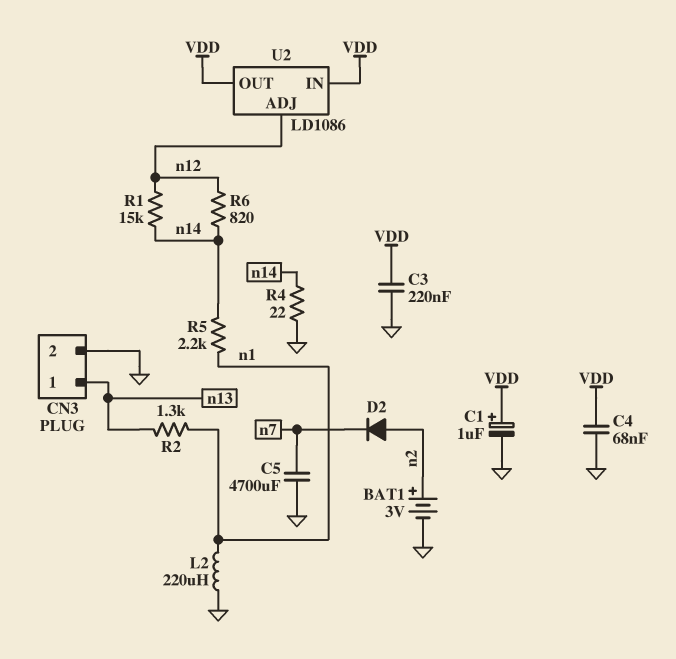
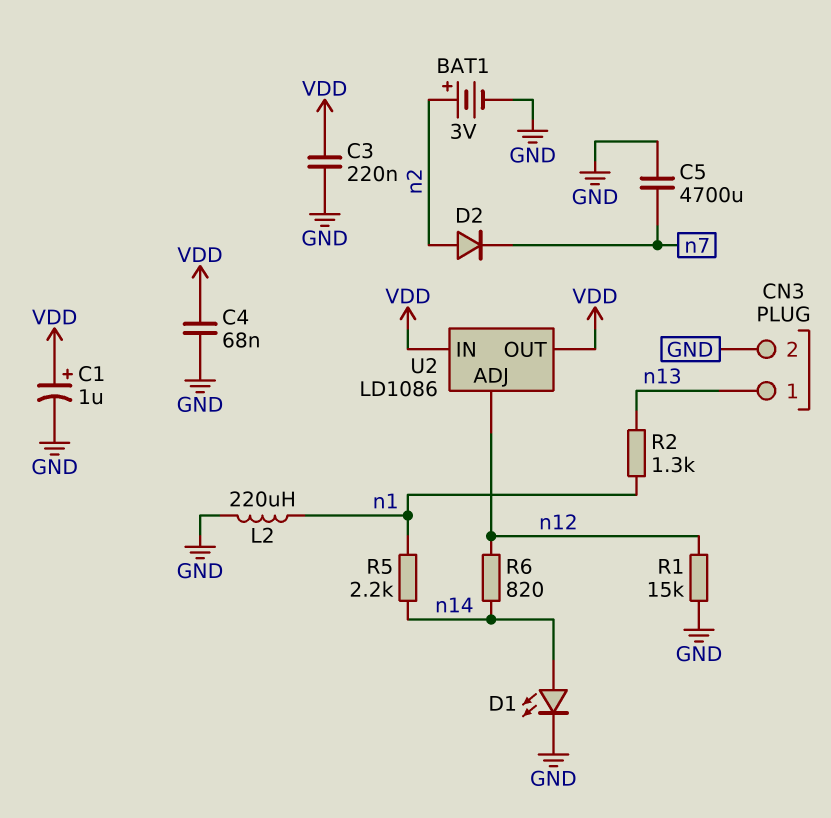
D1: none -> LED (A n14, K GND)
R1: 15k (n12, n14) -> 15k (GND, n12)
R4: 22 (GND, n14) -> none

